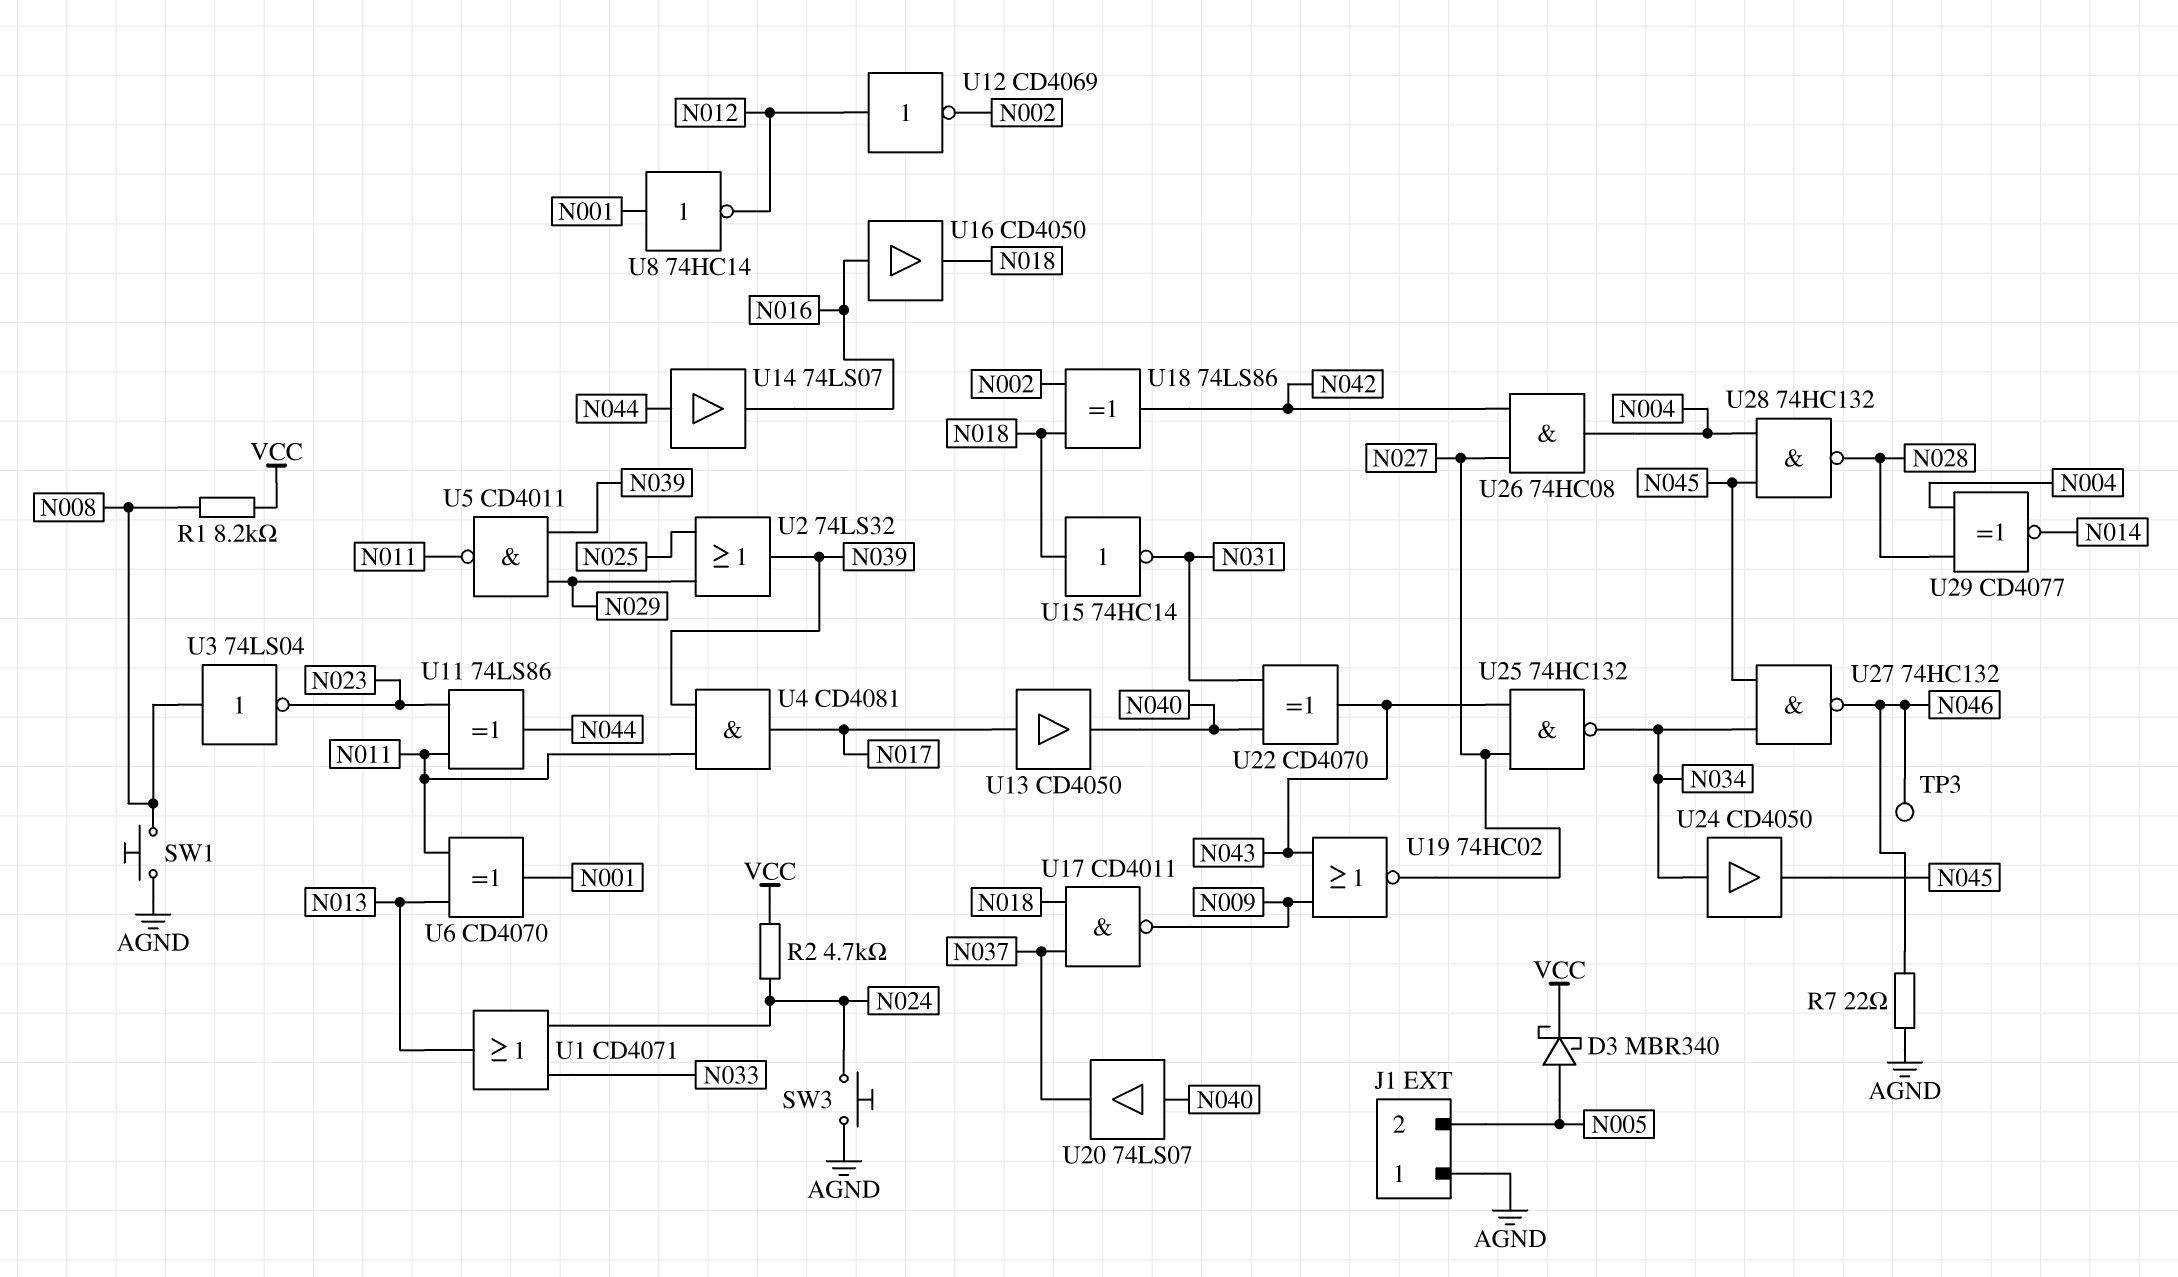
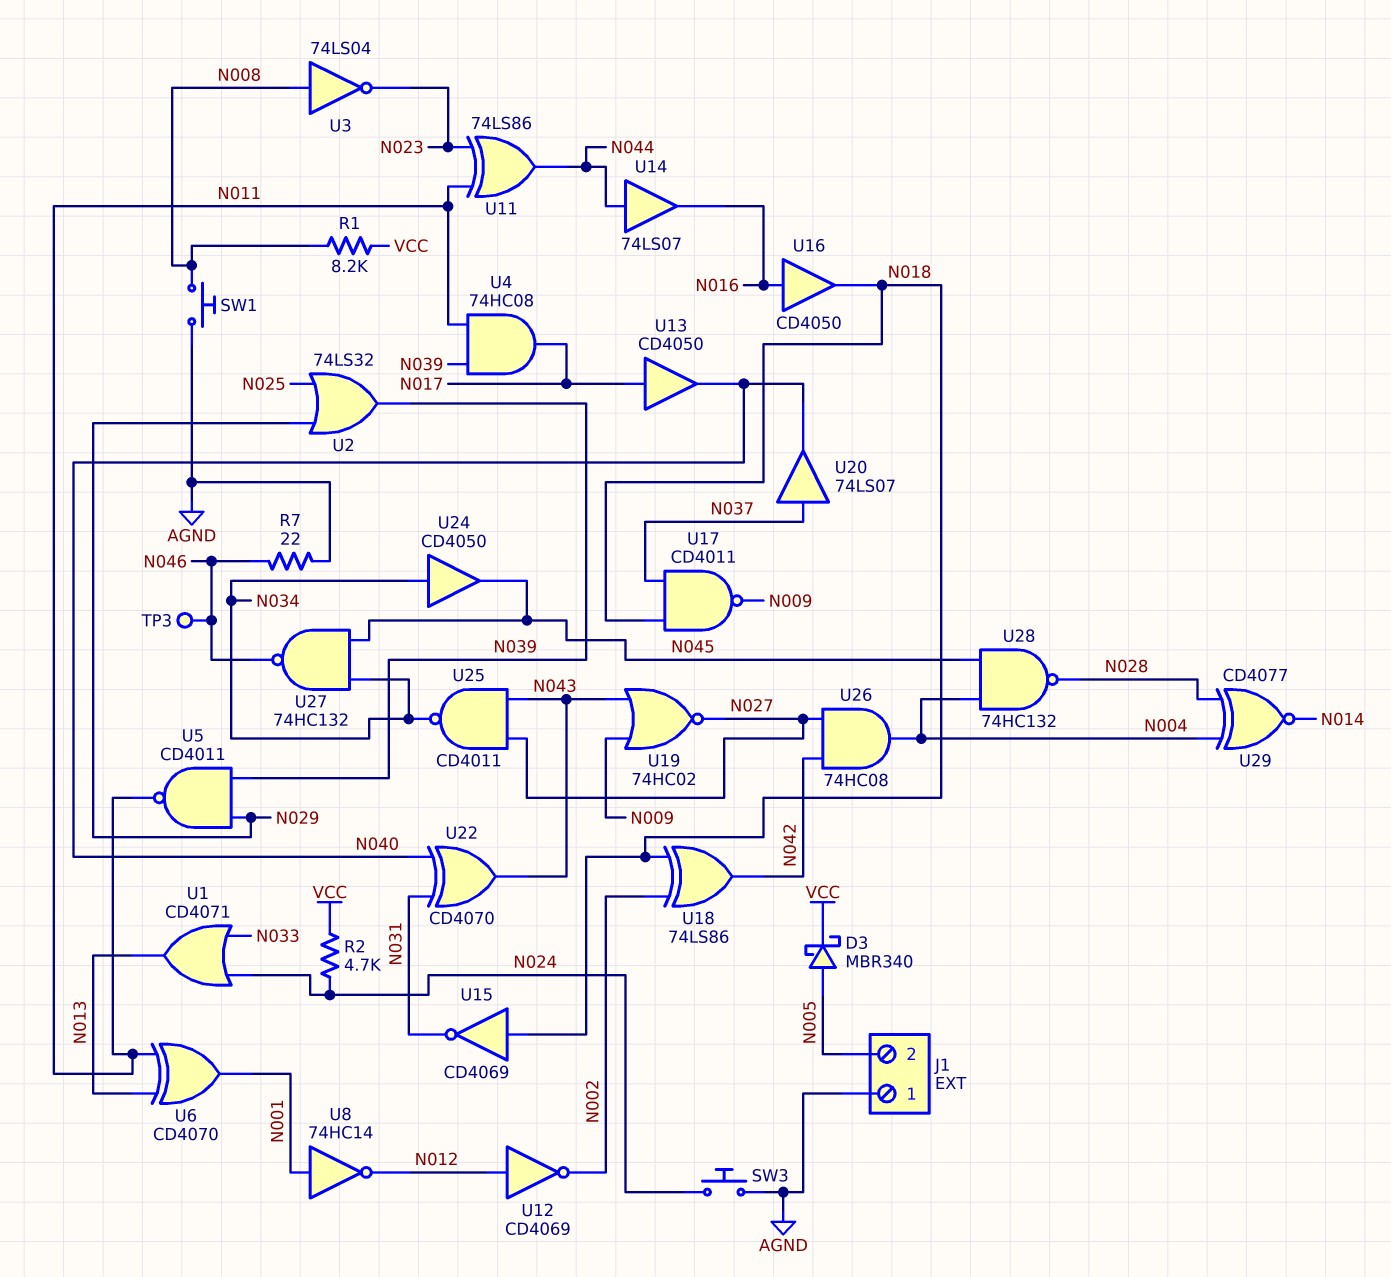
U4: AND CD4081 (in N011, in N039, out N017) -> AND 74HC08 (in N011, in N039, out N017)
U15: NOT 74HC14 (in N018, out N031) -> NOT CD4069 (in N018, out N031)
U20: buffer 74LS07 (in N040, out N037) -> buffer 74LS07 (in N037, out N040)
U25: NAND 74HC132 (in N027, in N043, out N034) -> NAND CD4011 (in N027, in N043, out N034)

